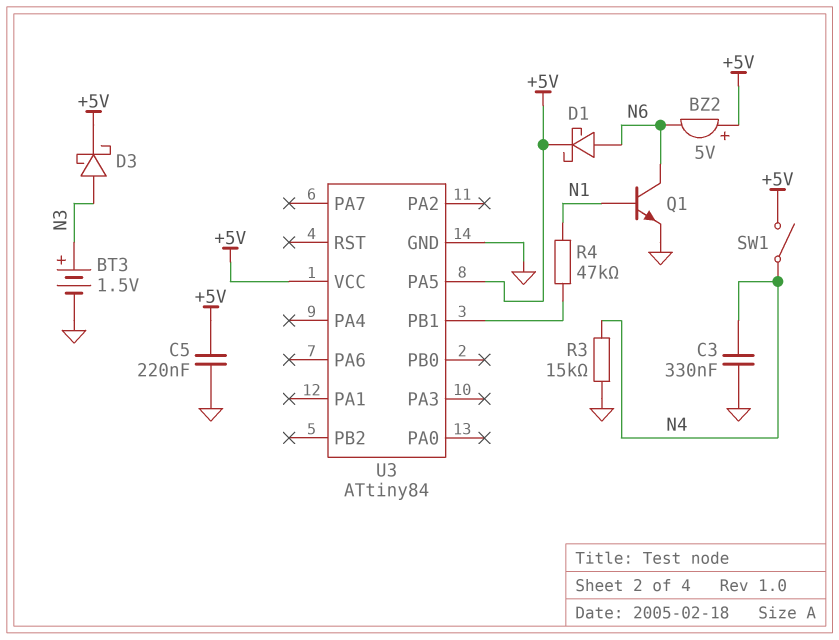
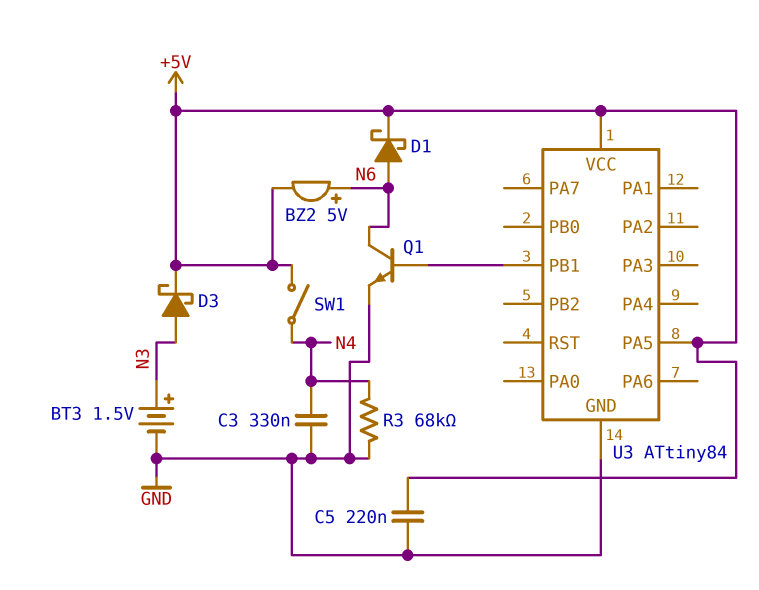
BZ2: buzzer 5V (plus +5V, minus N6) -> buzzer 5V (plus N6, minus +5V)
Q1: NPN (B N1, C N6, E GND) -> NPN (B U3/PB1, C N6, E GND)
R3: 15k (GND, N4) -> 68k (GND, N4)
R4: 47k (N1, U3/PB1) -> none

